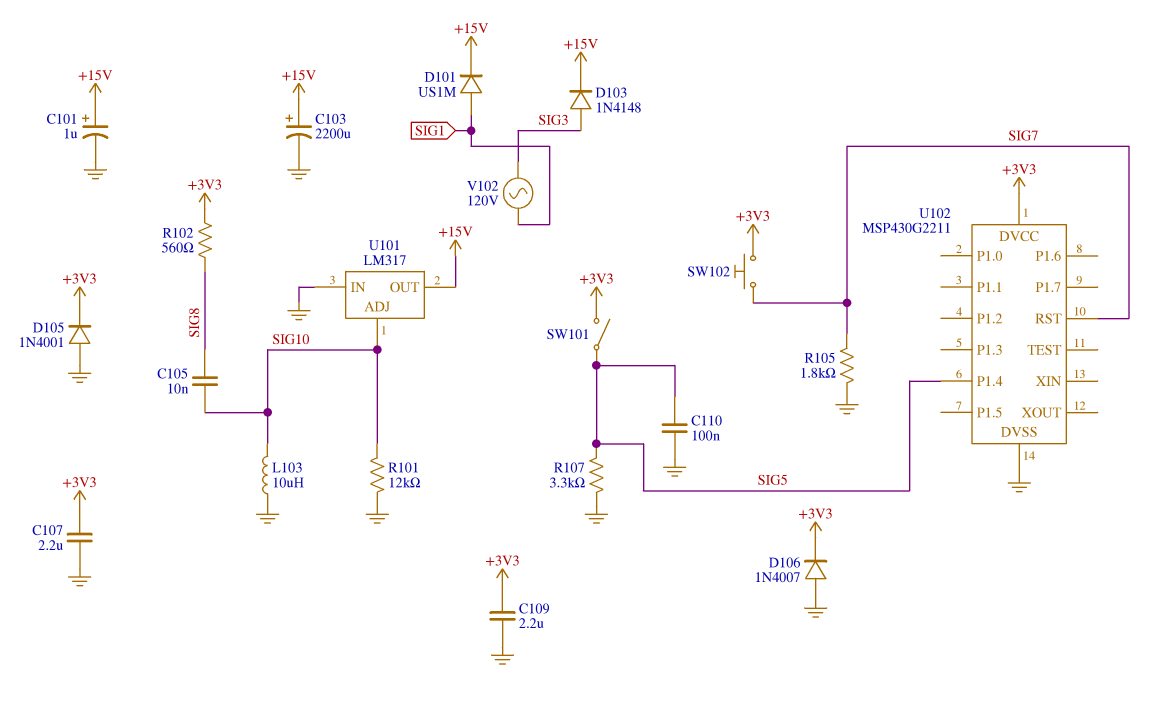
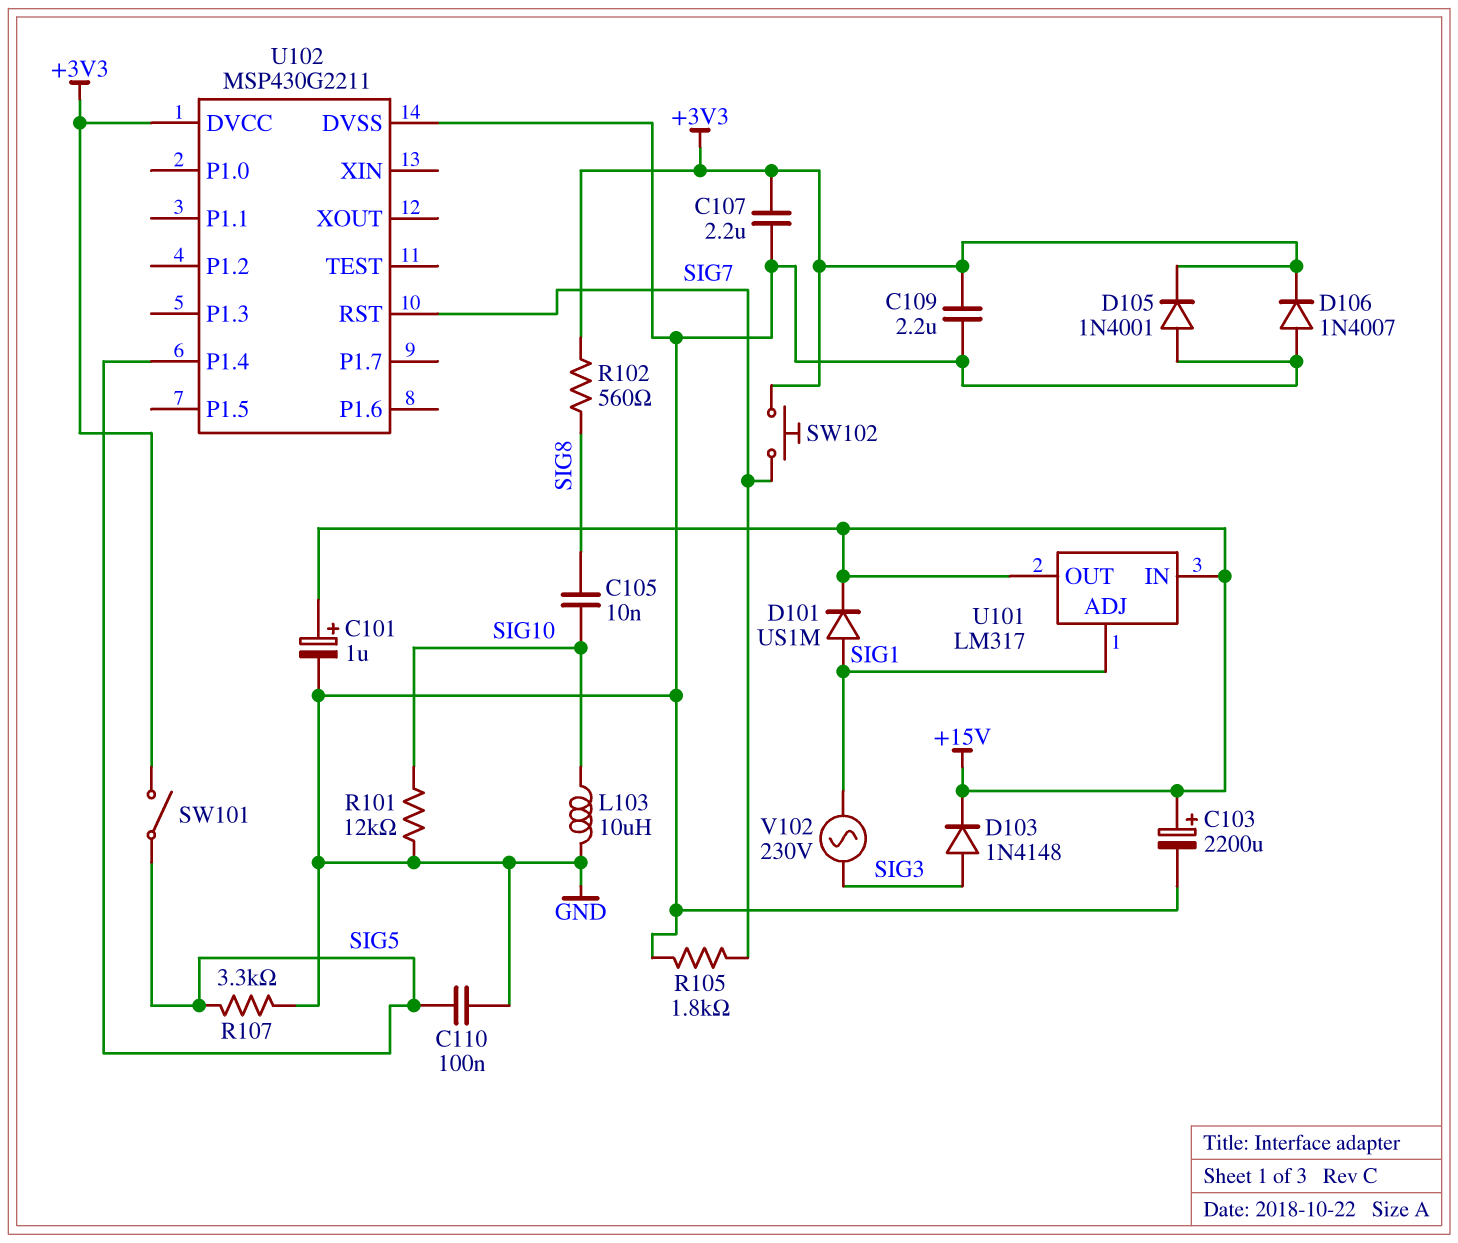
U101 pin ADJ: SIG10 -> SIG1
U101 pin IN: GND -> +15V
V102: AC 120V (SIG1, SIG3) -> AC 230V (SIG1, SIG3)

